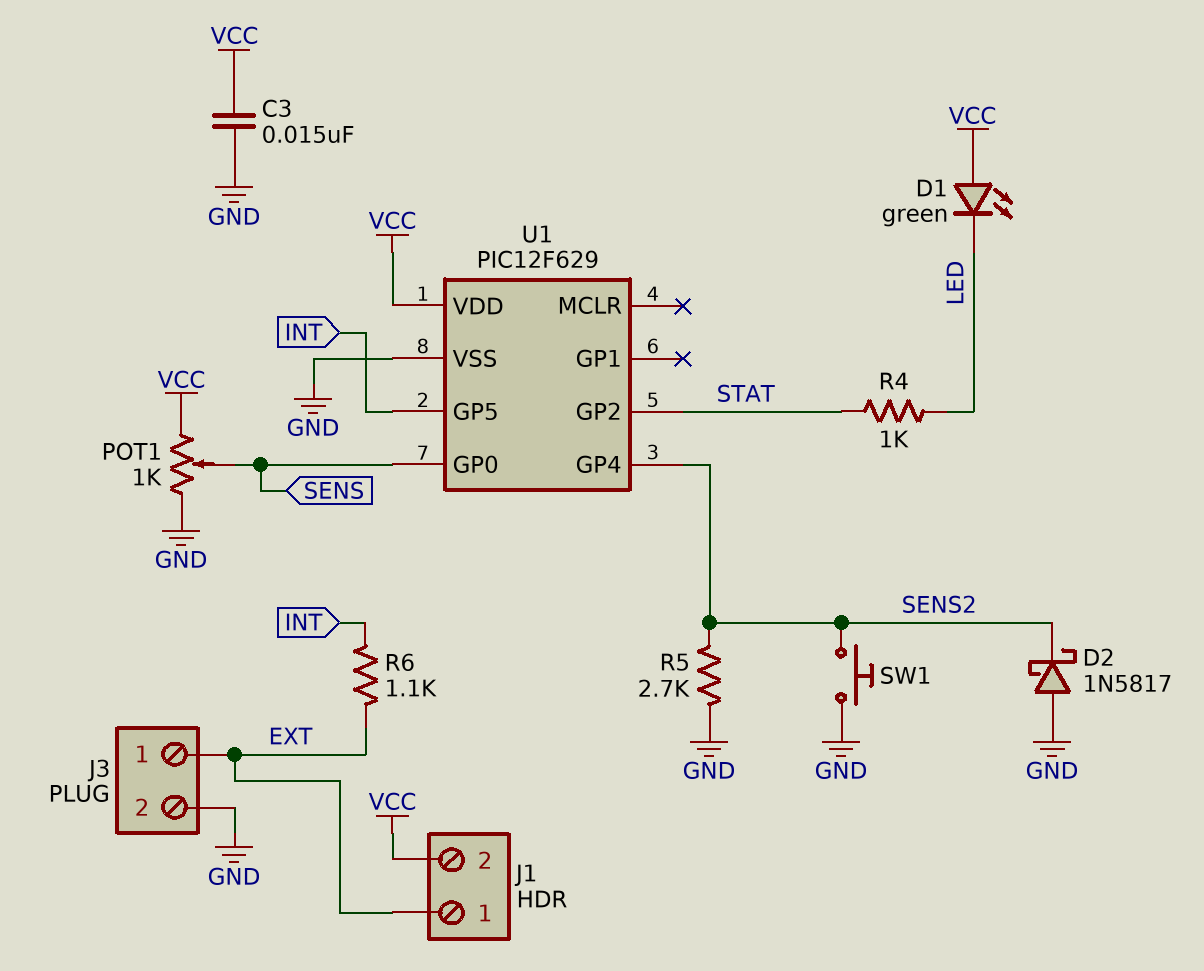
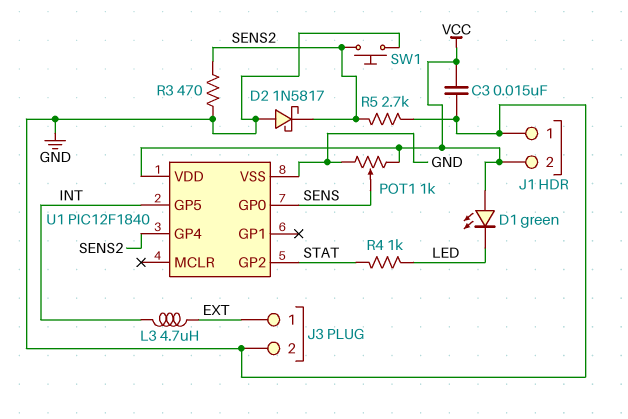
J1 pin 1: EXT -> GND
L3: none -> 4.7uH (EXT, INT)
R3: none -> 470 (GND, SENS2)
R6: 1.1k (EXT, INT) -> none
U1: PIC12F629 -> PIC12F1840

